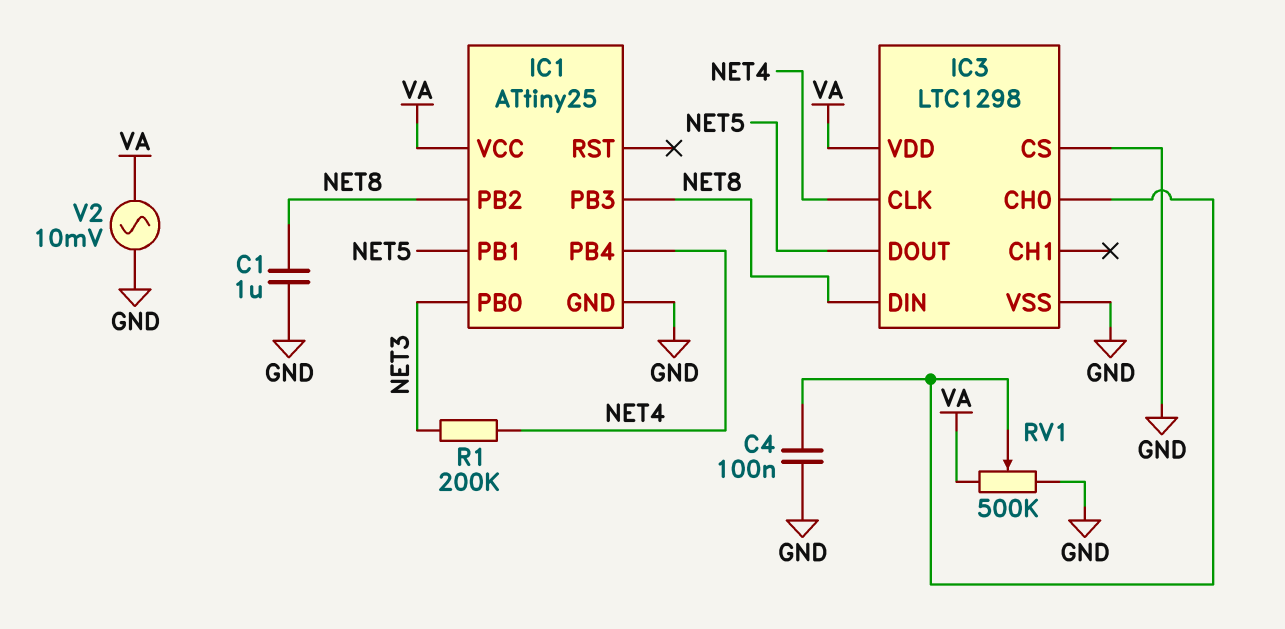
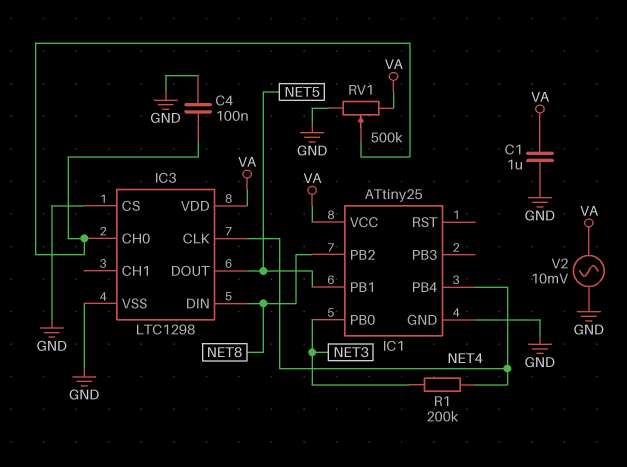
C1: 1uF (GND, NET8) -> 1uF (GND, VA)
IC1 pin PB3: NET8 -> none

